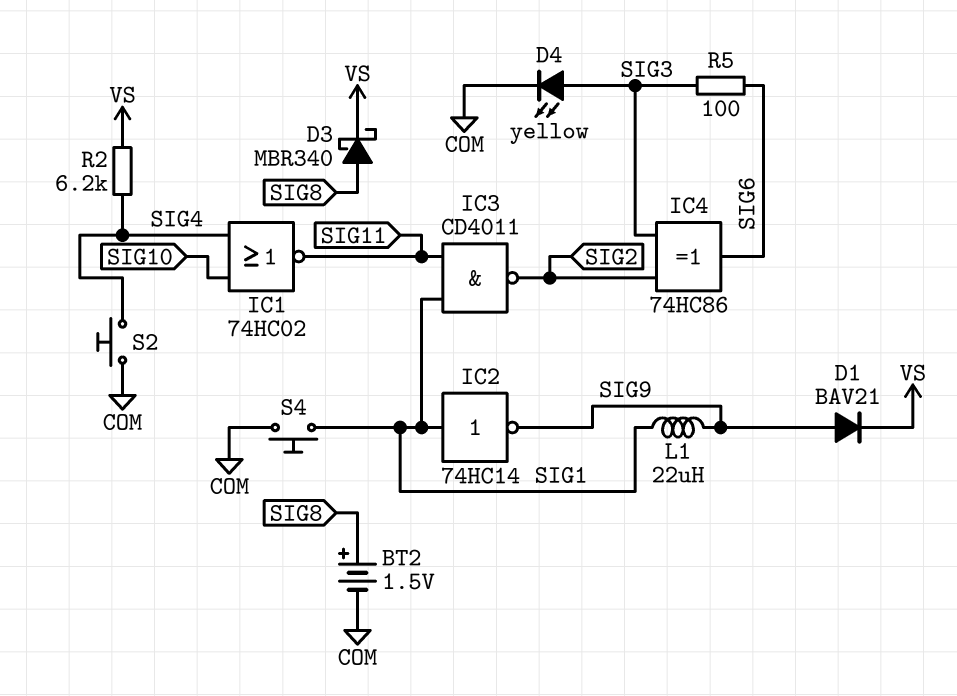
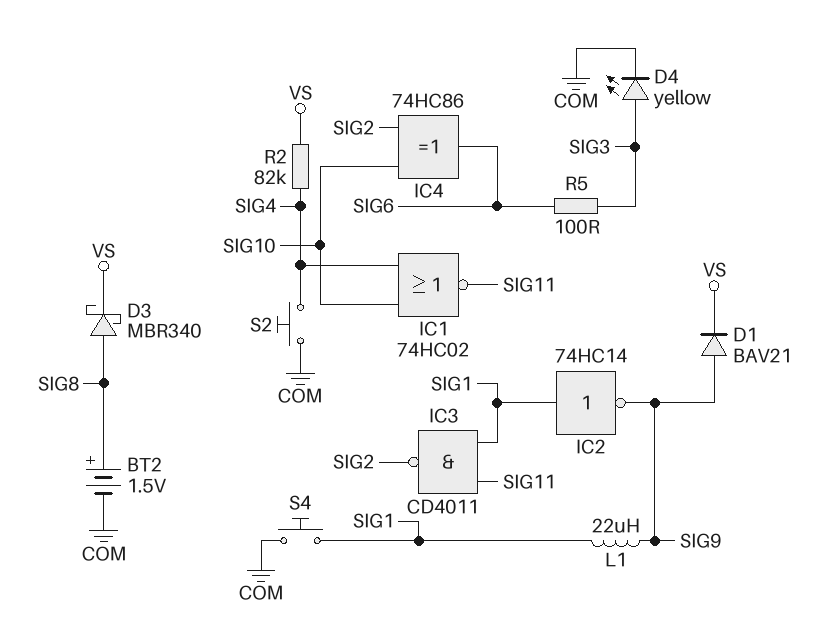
IC4: XOR 74HC86 (in SIG2, in SIG3, out SIG6) -> XOR 74HC86 (in SIG2, in SIG10, out SIG6)
R2: 6.2k (SIG4, VS) -> 82k (SIG4, VS)

